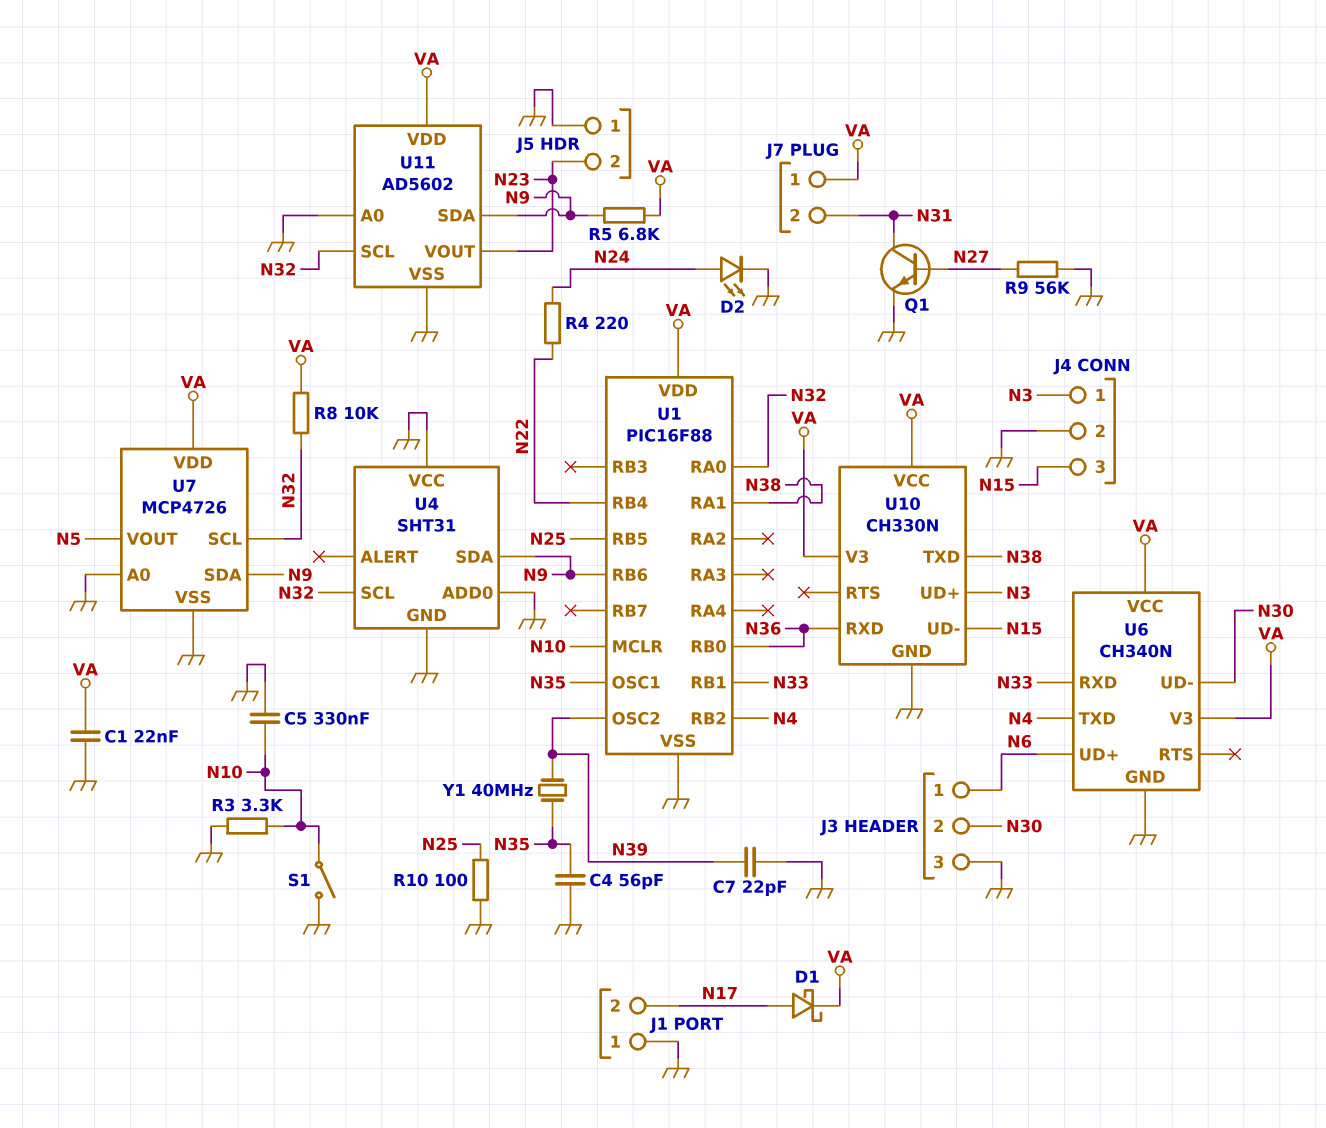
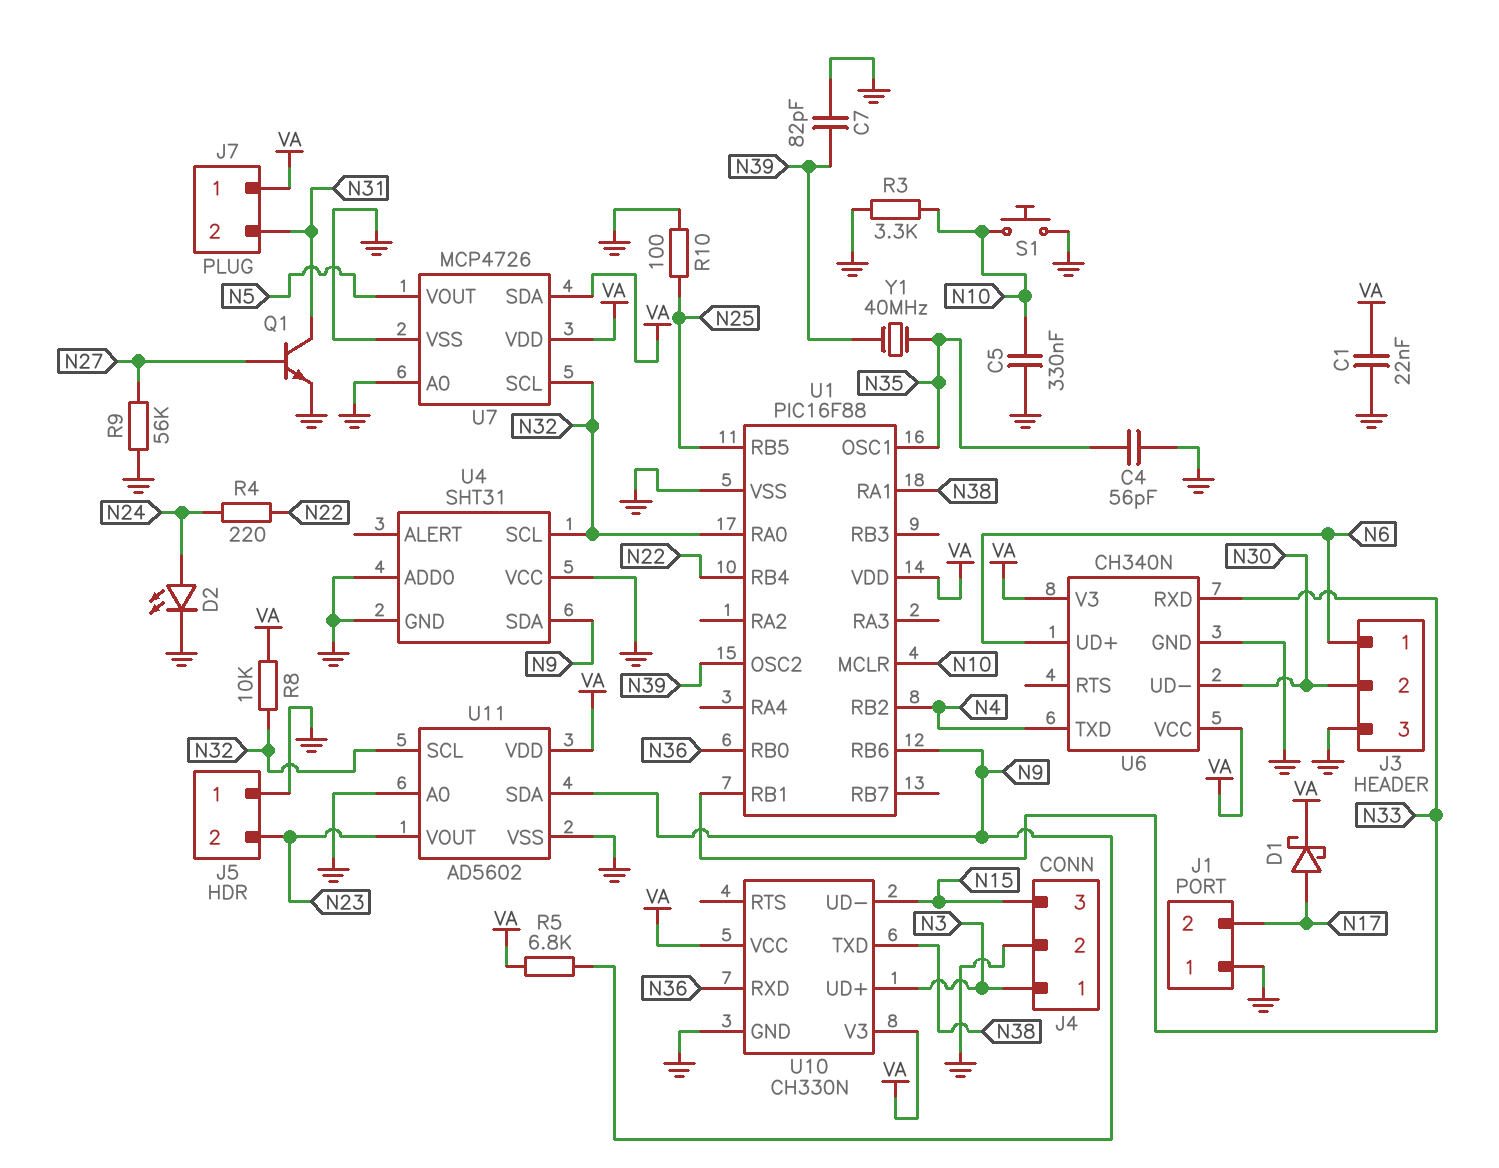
C7: 22pF (GND, N39) -> 82pF (GND, N39)
S1: switch (GND, N10) -> button (GND, N10)
U7 pin SDA: N9 -> VA

